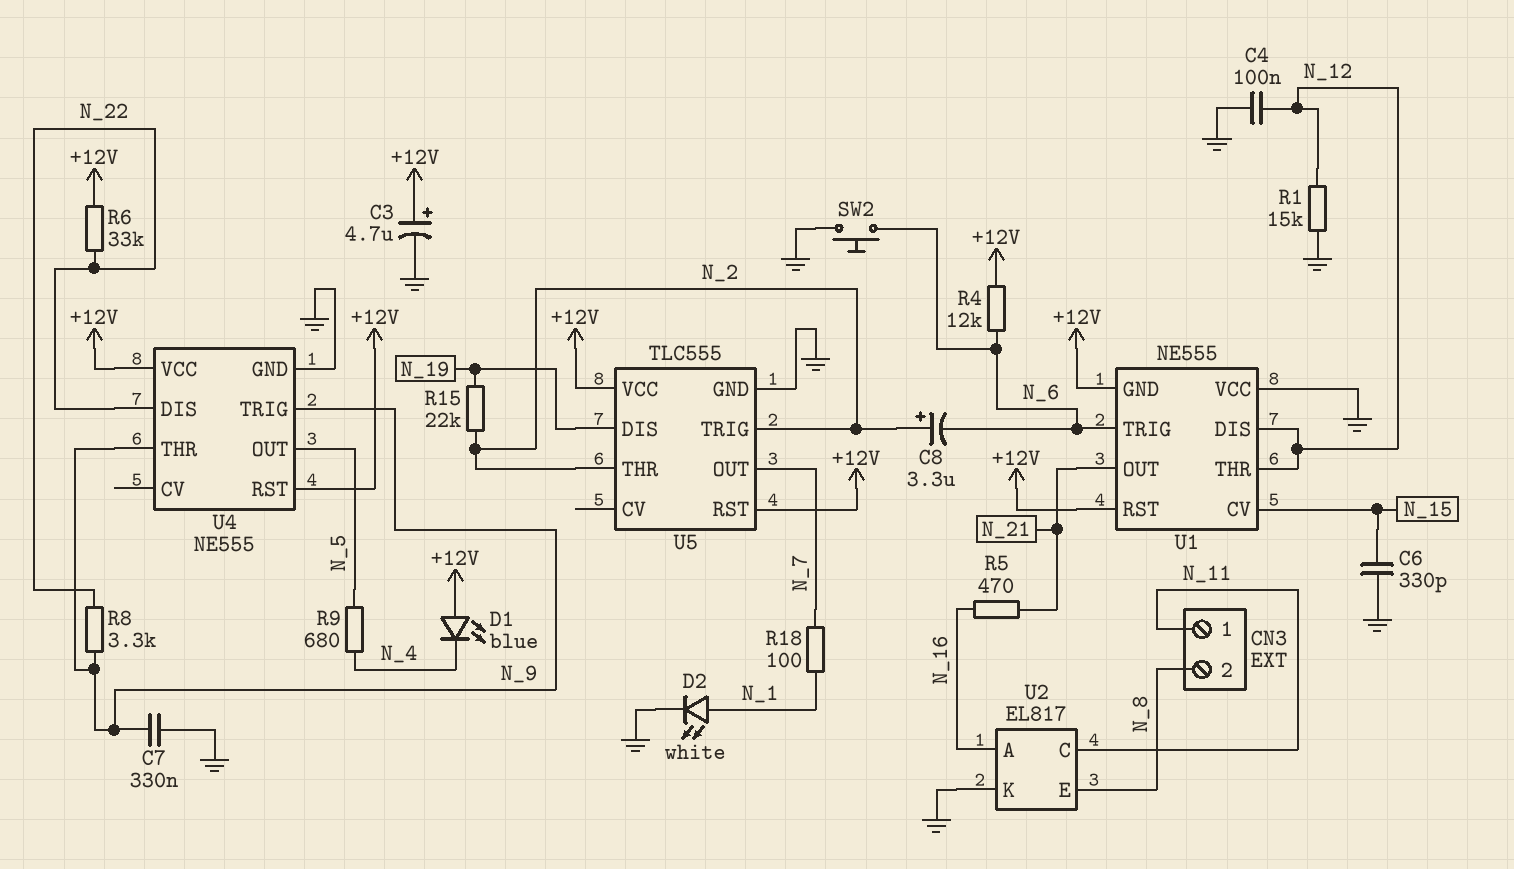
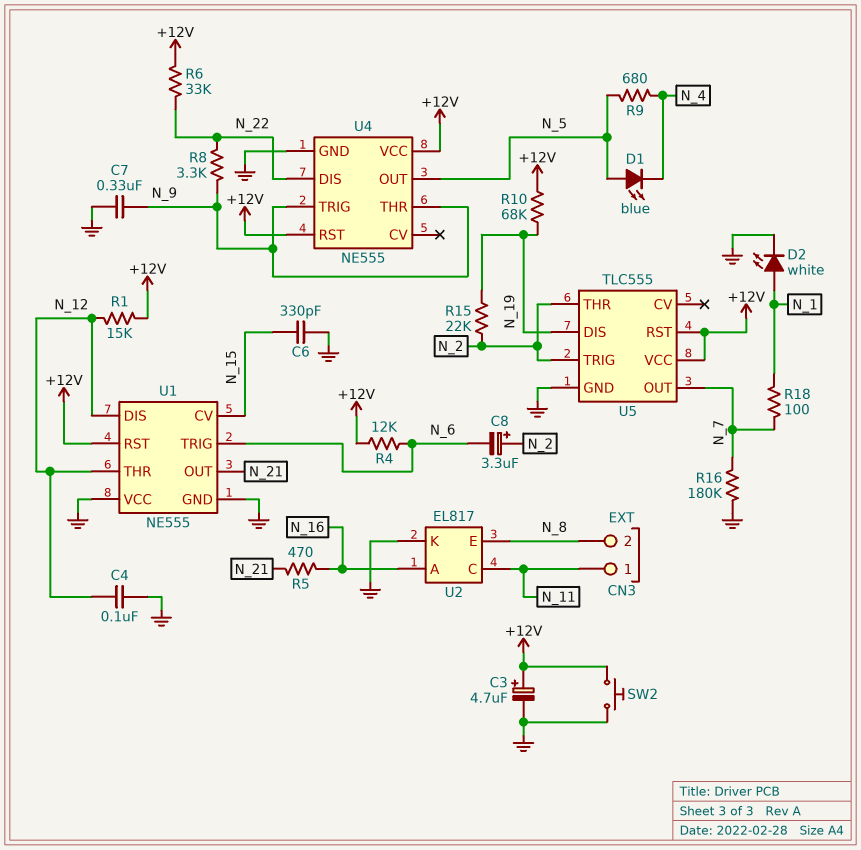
D1: LED blue (A +12V, K N_4) -> LED blue (A N_5, K N_4)
R1: 15k (GND, N_12) -> 15k (+12V, N_12)
R10: none -> 68k (+12V, N_19)
R16: none -> 180k (GND, N_7)
SW2: button (GND, N_6) -> button (+12V, GND)
U1 pin GND: +12V -> GND

